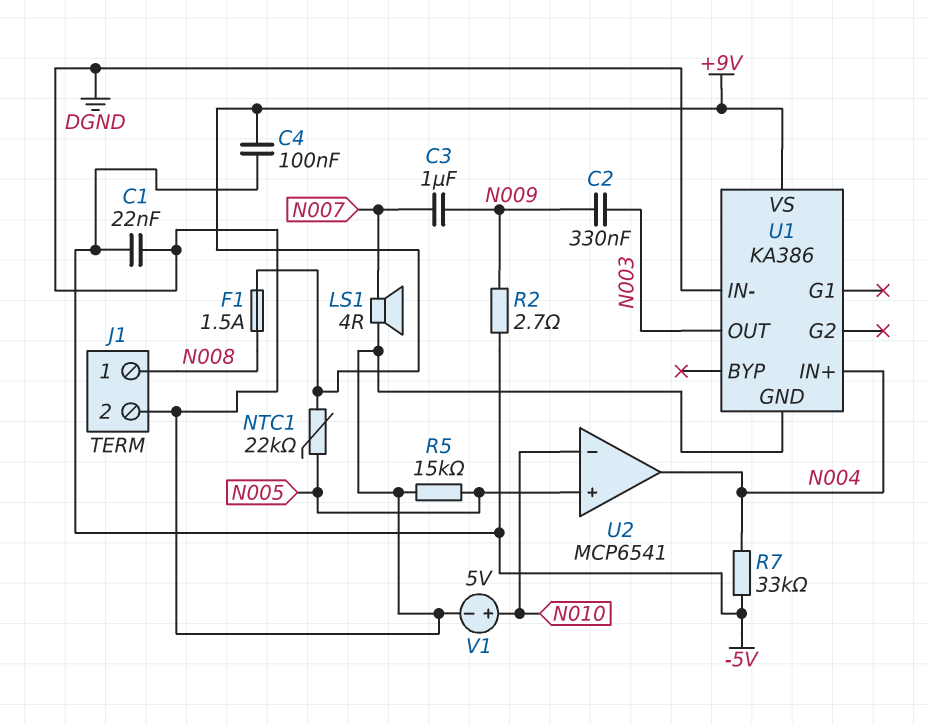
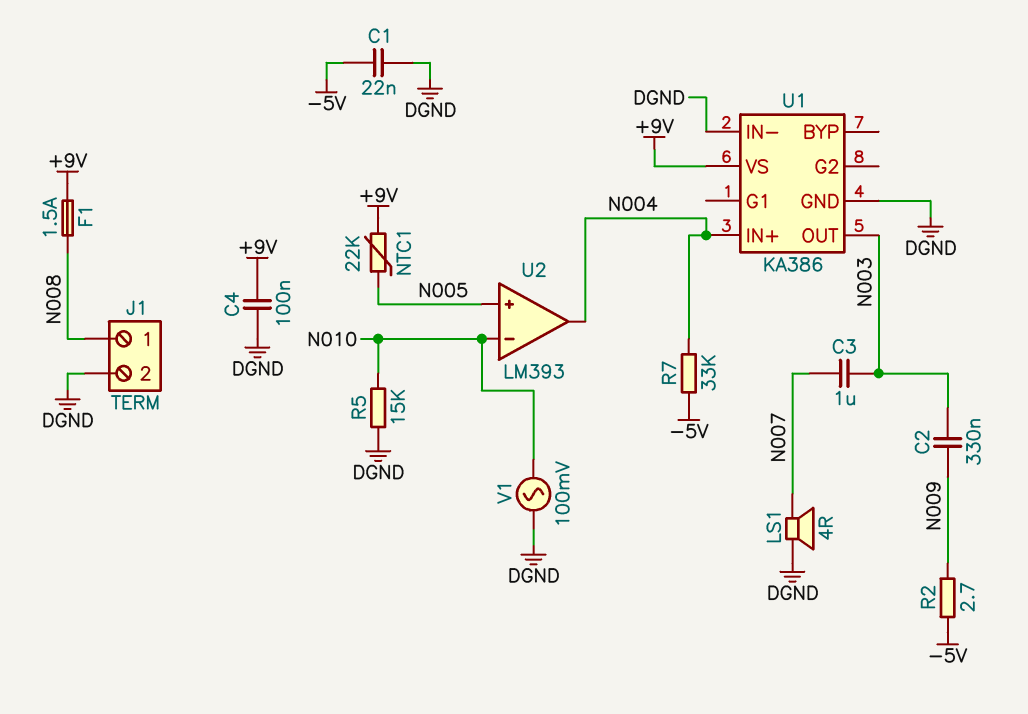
C3: 1uF (N007, N009) -> 1uF (N003, N007)
C4: 100nF (+9V, -5V) -> 100nF (+9V, DGND)
R5: 15k (DGND, N005) -> 15k (DGND, N010)
U2: MCP6541 -> LM393
V1: 5V (plus N010, minus DGND) -> AC 100mV (DGND, N010)

